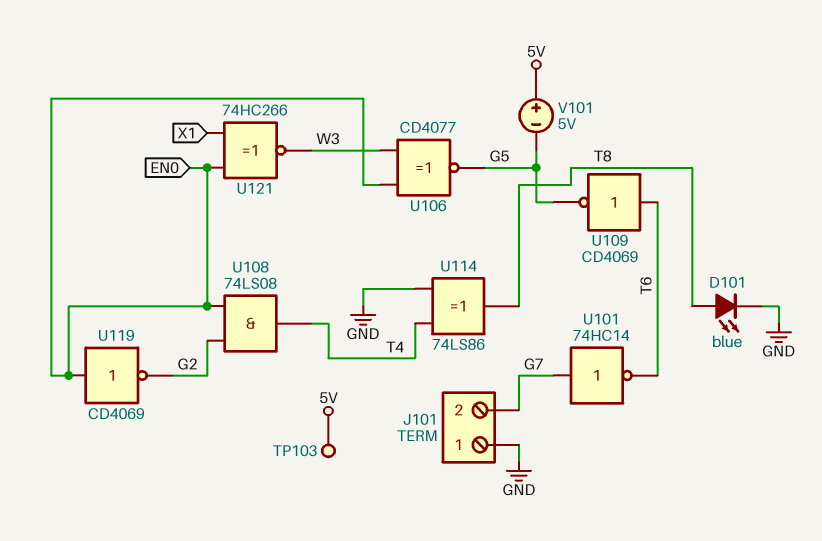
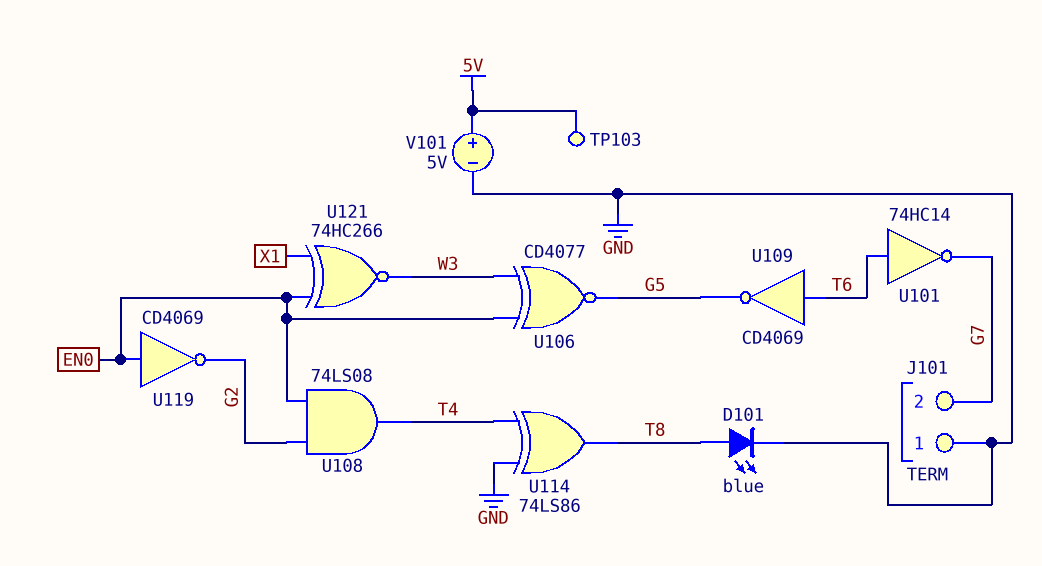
U101: NOT 74HC14 (in G7, out T6) -> NOT 74HC14 (in T6, out G7)
V101: 5V (plus 5V, minus G5) -> 5V (plus 5V, minus GND)

